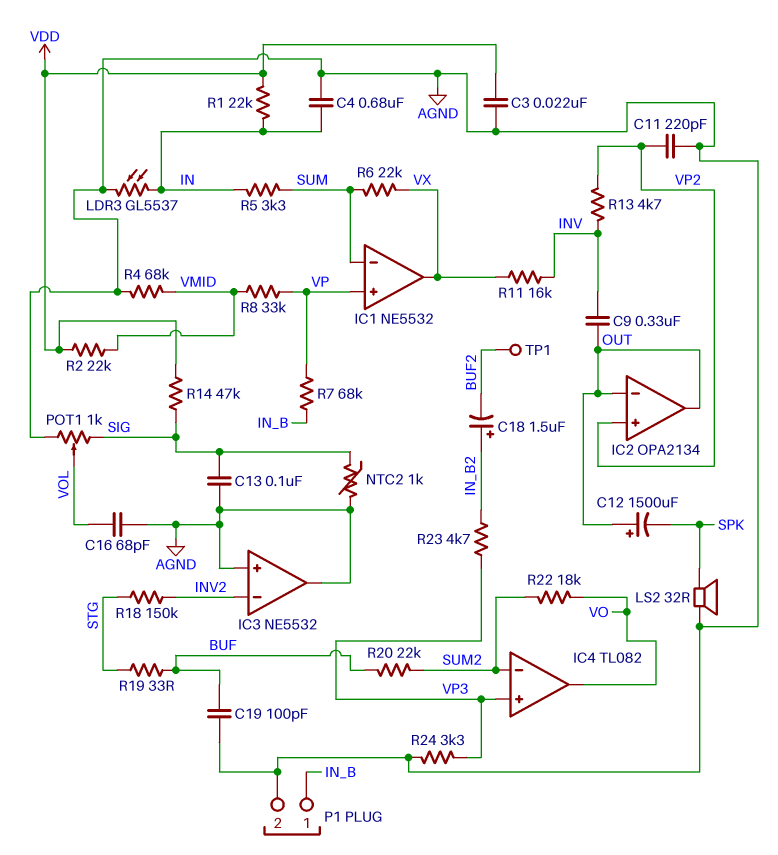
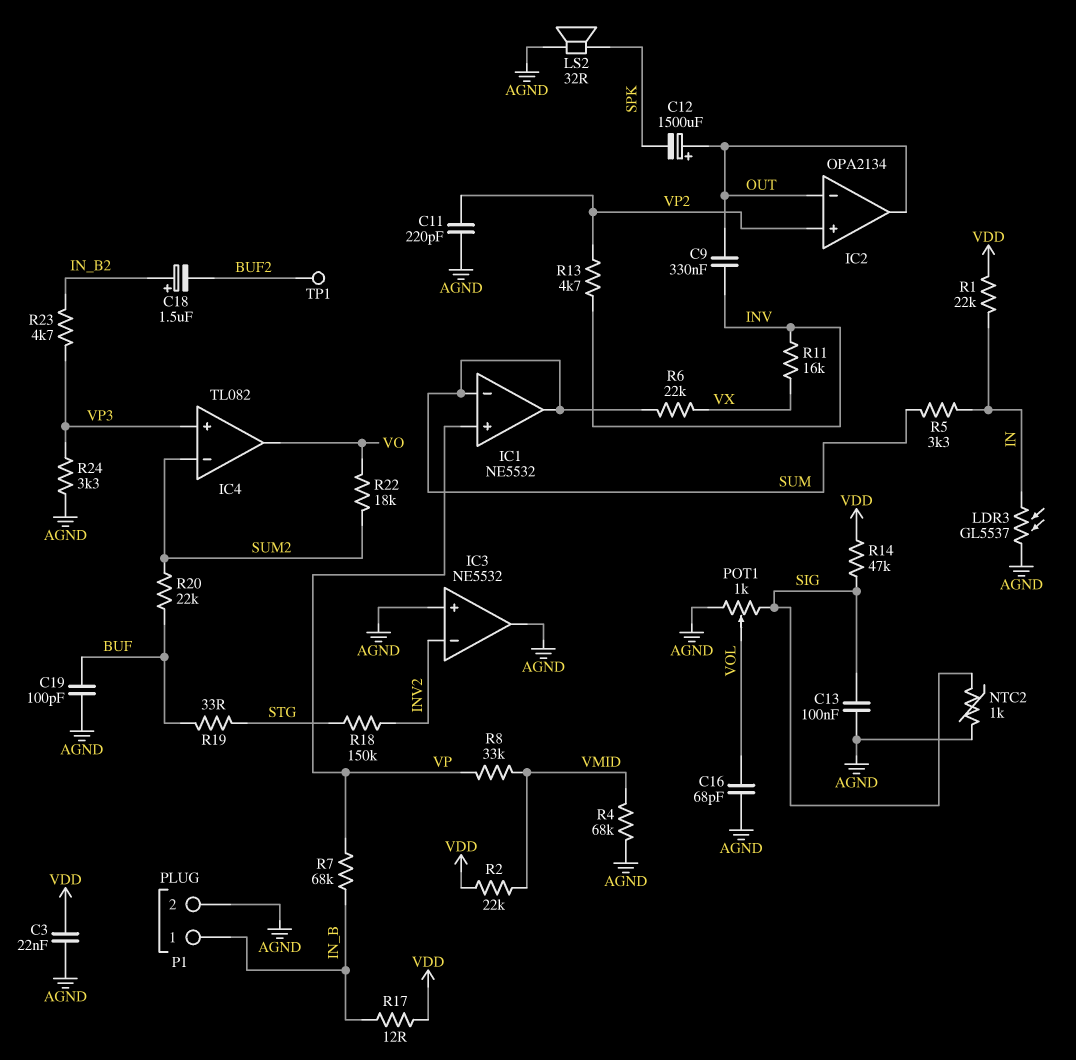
C4: 680nF (AGND, IN) -> none
IC1 pin out: VX -> SUM
R17: none -> 12 (IN_B, VDD)

